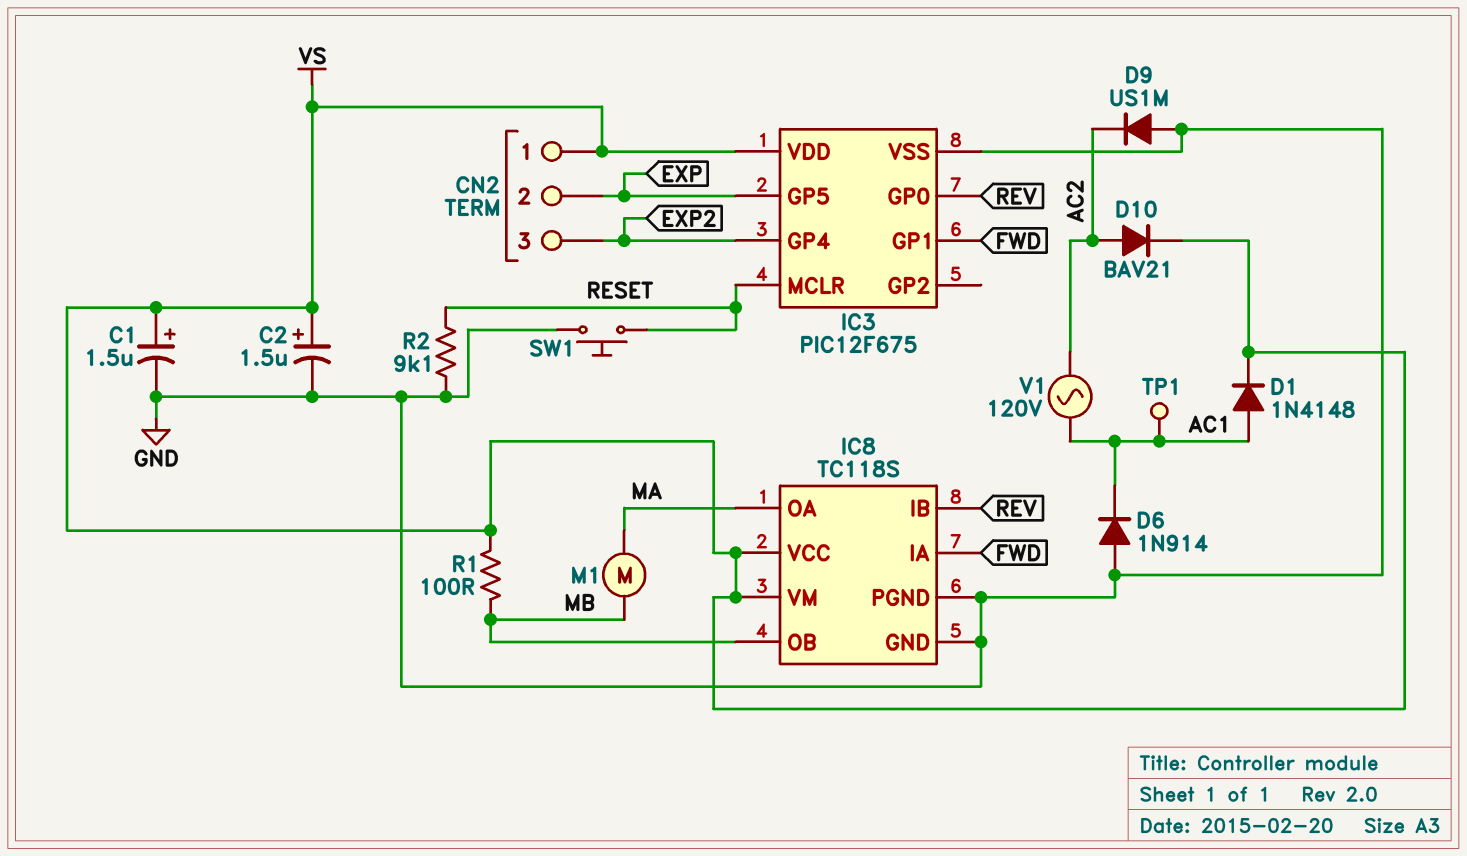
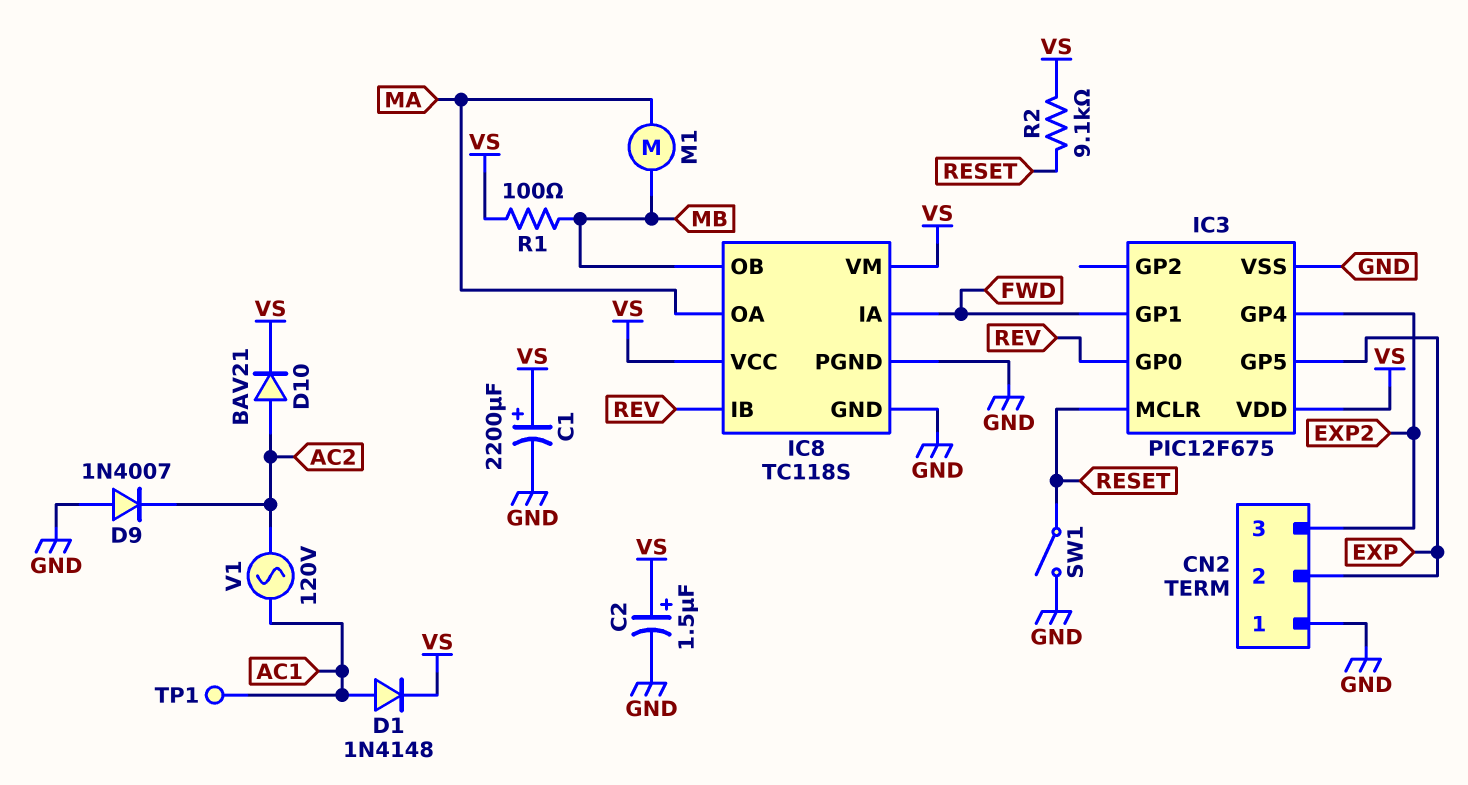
C1: 1.5uF (plus VS, minus GND) -> 2200uF (plus VS, minus GND)
CN2 pin 1: VS -> GND
D6: diode 1N914 (A GND, K AC1) -> none
D9: diode US1M (A GND, K AC2) -> diode 1N4007 (A GND, K AC2)
R2: 9.1k (GND, RESET) -> 9.1k (RESET, VS)
SW1: button (GND, RESET) -> switch (GND, RESET)

